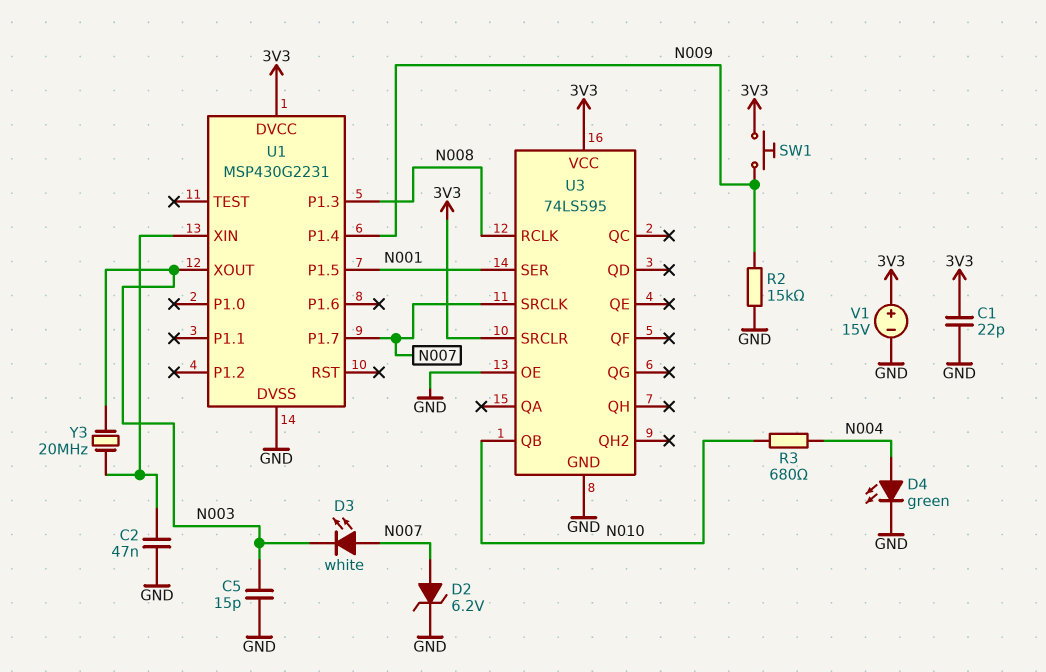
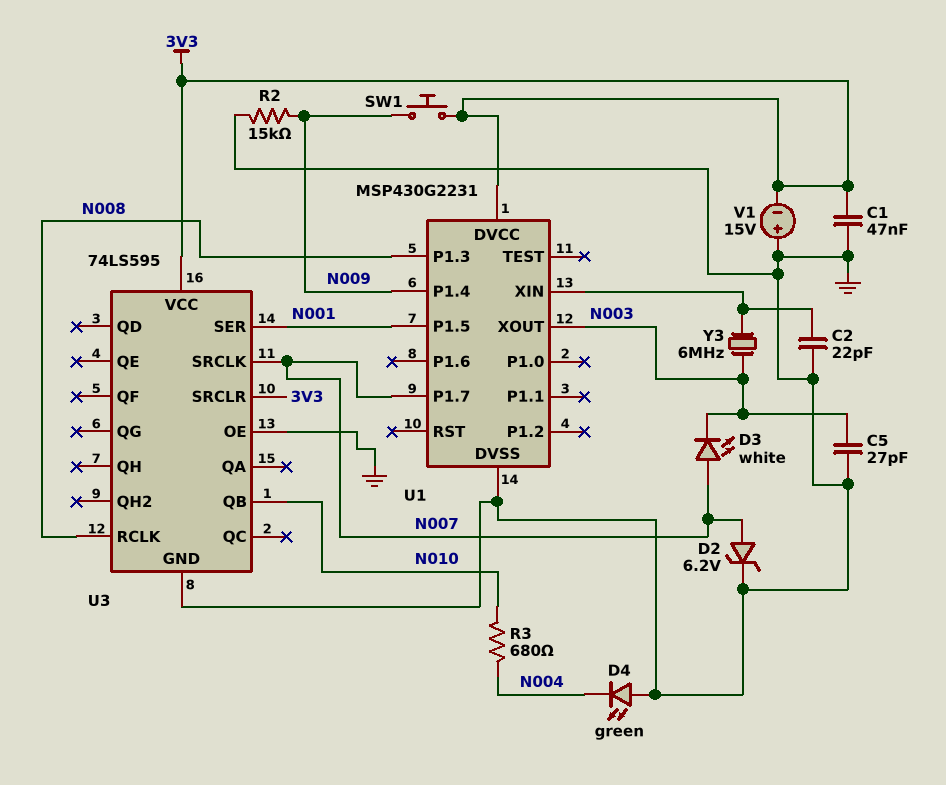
C1: 22pF (3V3, GND) -> 47nF (3V3, GND)
C2: 47nF (GND, U1/XIN) -> 22pF (GND, U1/XIN)
C5: 15pF (GND, N003) -> 27pF (GND, N003)
D4: LED green (A N004, K GND) -> LED green (A GND, K N004)
V1: 15V (plus 3V3, minus GND) -> 15V (plus GND, minus 3V3)
Y3: 20MHz (N003, U1/XIN) -> 6MHz (N003, U1/XIN)

